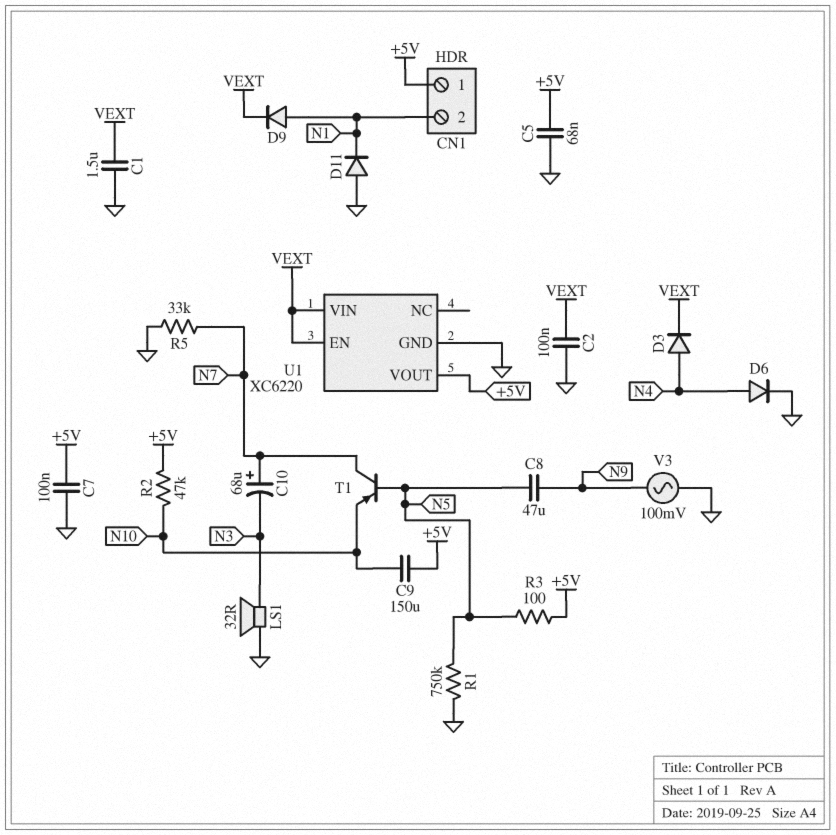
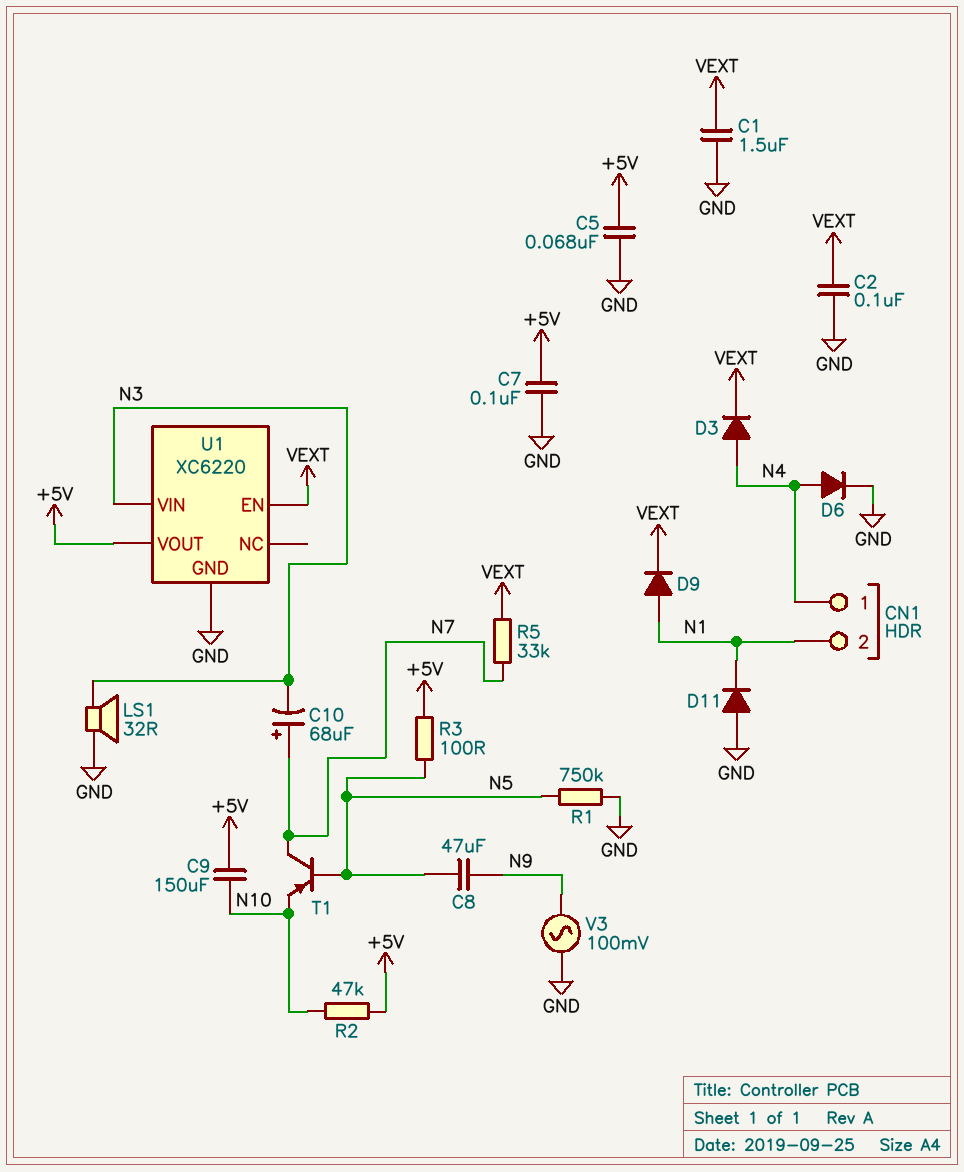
CN1 pin 1: +5V -> N4
R5: 33k (GND, N7) -> 33k (N7, VEXT)
U1 pin VIN: VEXT -> N3

